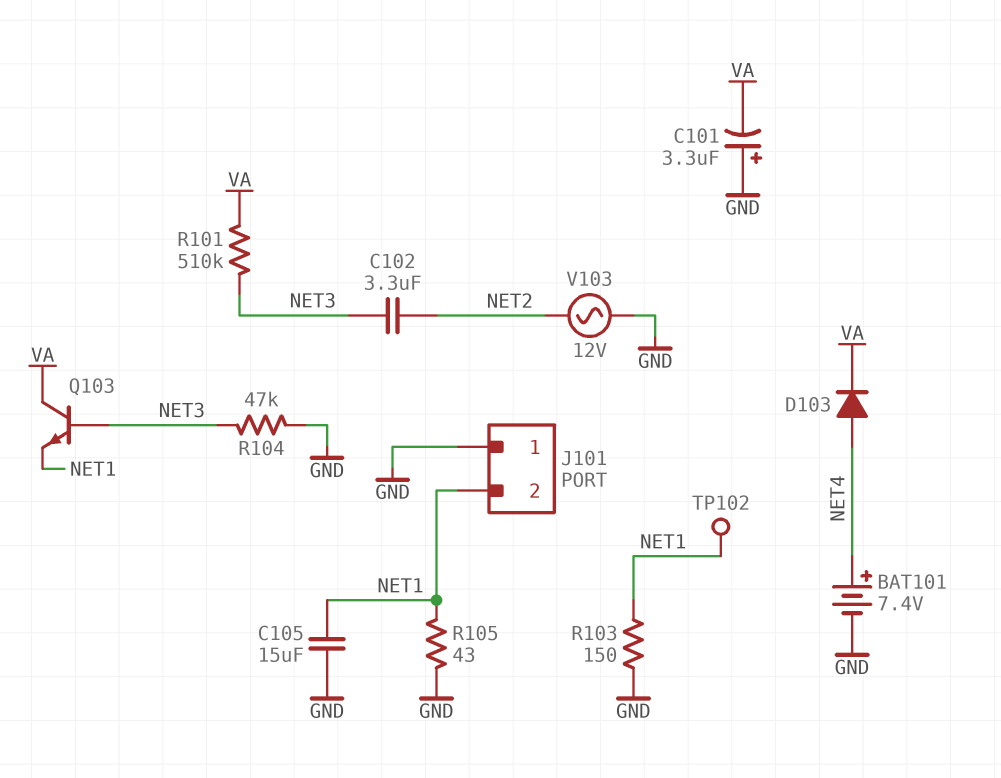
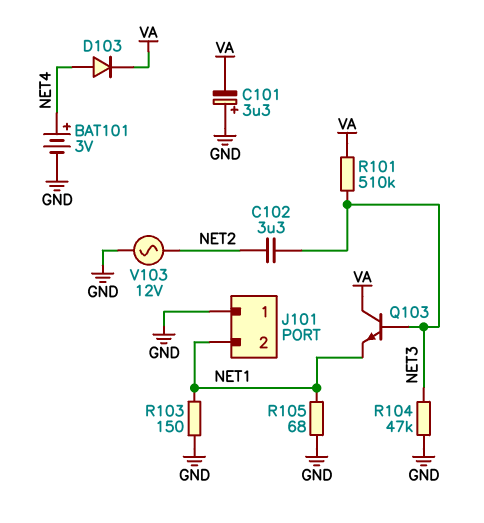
BAT101: 7.4V (plus NET4, minus GND) -> 3V (plus NET4, minus GND)
C105: 15uF (GND, NET1) -> none
R105: 43 (GND, NET1) -> 68 (GND, NET1)
TP102: test point (NET1) -> none

